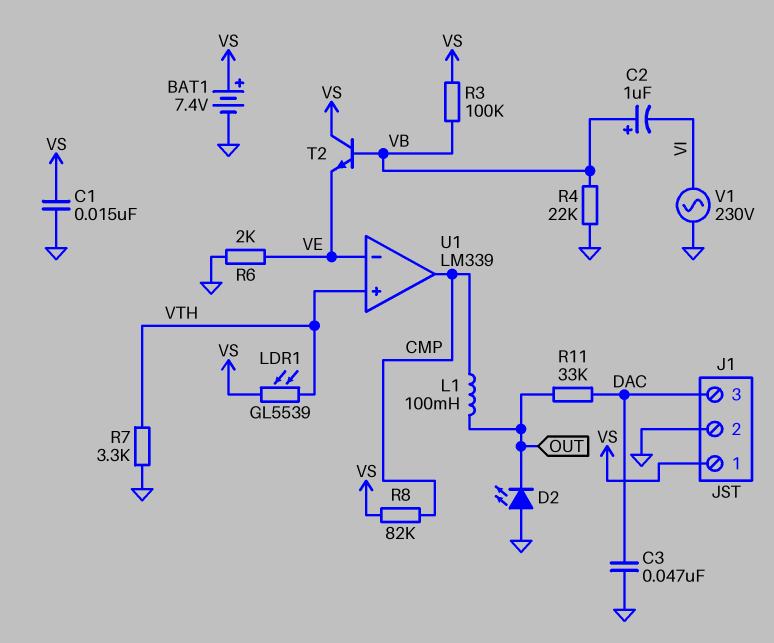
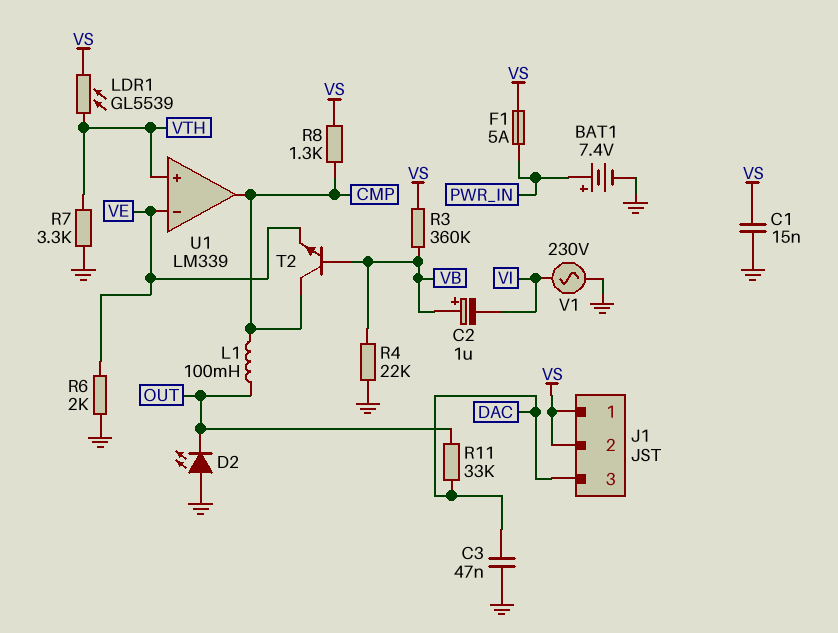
BAT1: 7.4V (plus VS, minus GND) -> 7.4V (plus PWR_IN, minus GND)
F1: none -> 5A (PWR_IN, VS)
J1 pin 2: GND -> VS
R3: 100k (VB, VS) -> 360k (VB, VS)
R8: 82k (CMP, VS) -> 1.3k (CMP, VS)
T2: NPN (B VB, C VS, E VE) -> NPN (B VB, C CMP, E VE)

